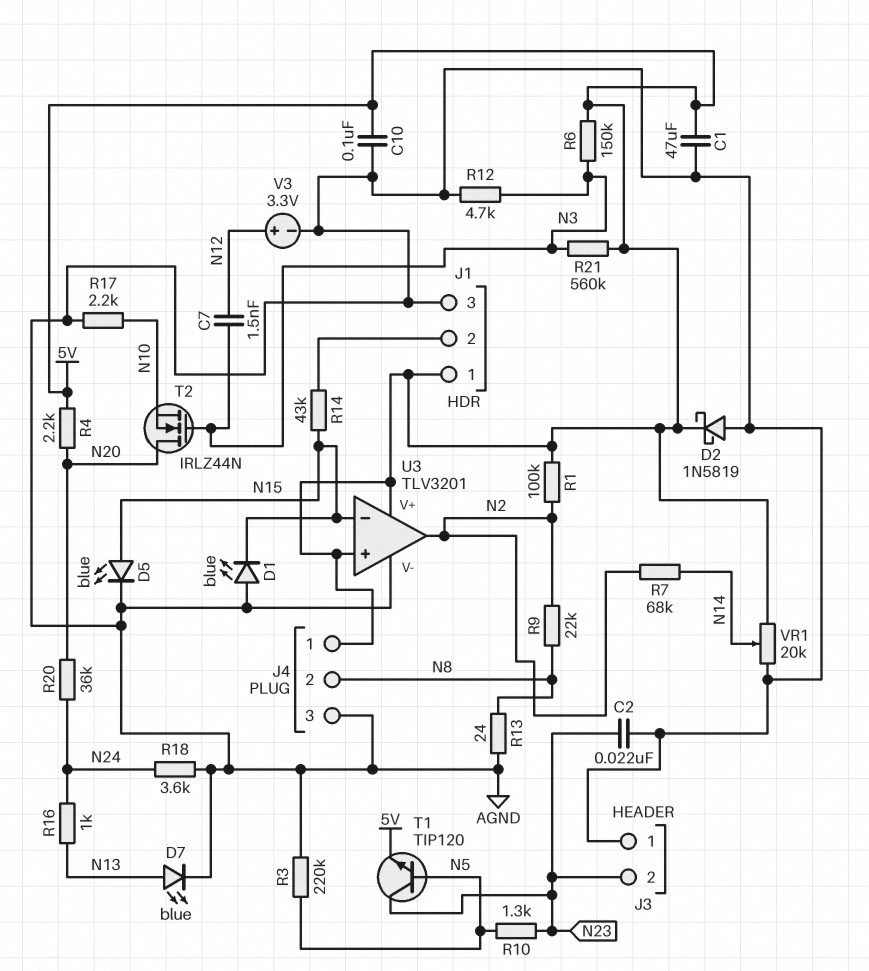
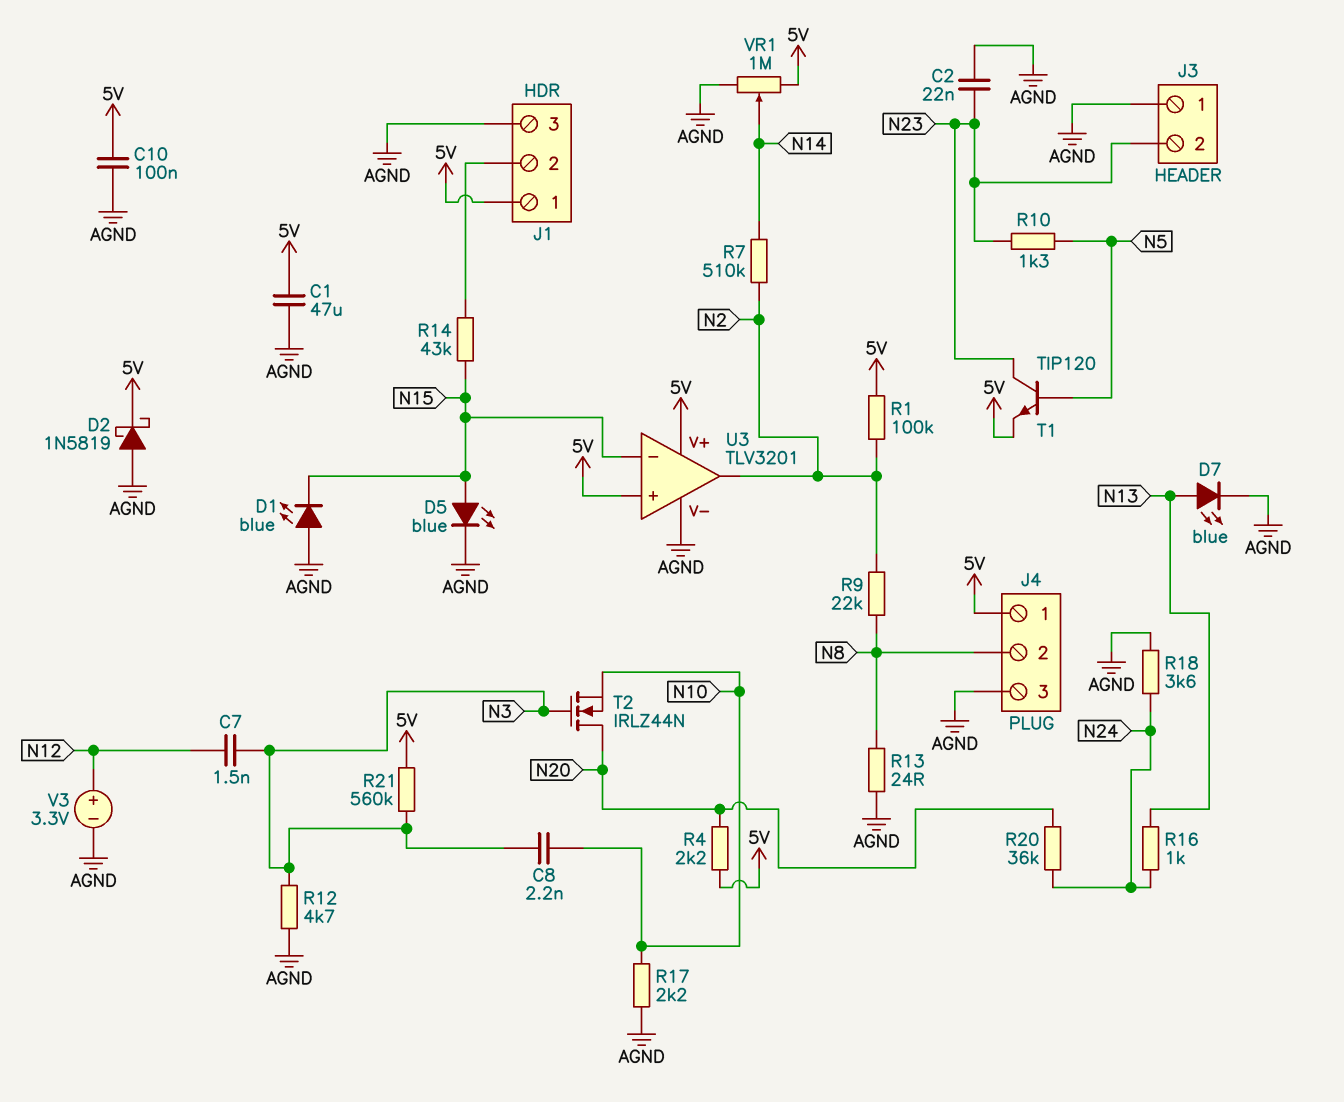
C8: none -> 2.2nF (N3, N10)
R3: 220k (AGND, N5) -> none
R6: 150k (5V, N3) -> none
R7: 68k (N2, N14) -> 510k (N2, N14)
VR1: 20k (5V, AGND, wiper N14) -> 1M (5V, AGND, wiper N14)

